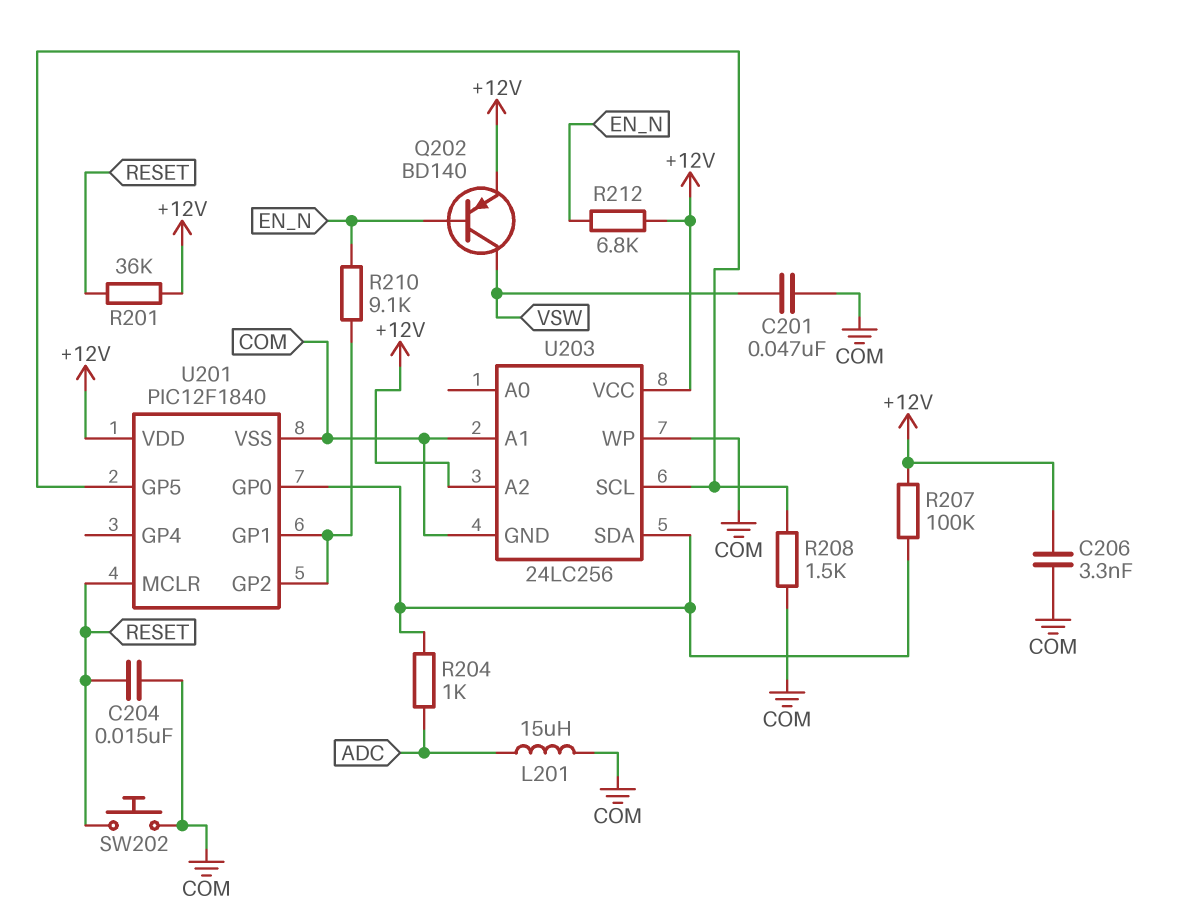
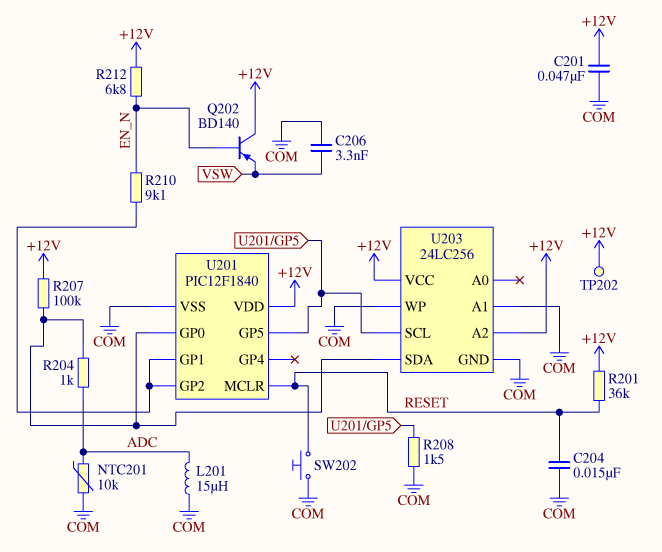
C201: 47nF (COM, VSW) -> 47nF (+12V, COM)
C206: 3.3nF (+12V, COM) -> 3.3nF (COM, VSW)
NTC201: none -> 10k (ADC, COM)
Q202: PNP BD140 (B EN_N, C VSW, E +12V) -> PNP BD140 (B EN_N, C +12V, E VSW)
TP202: none -> test point (+12V)

